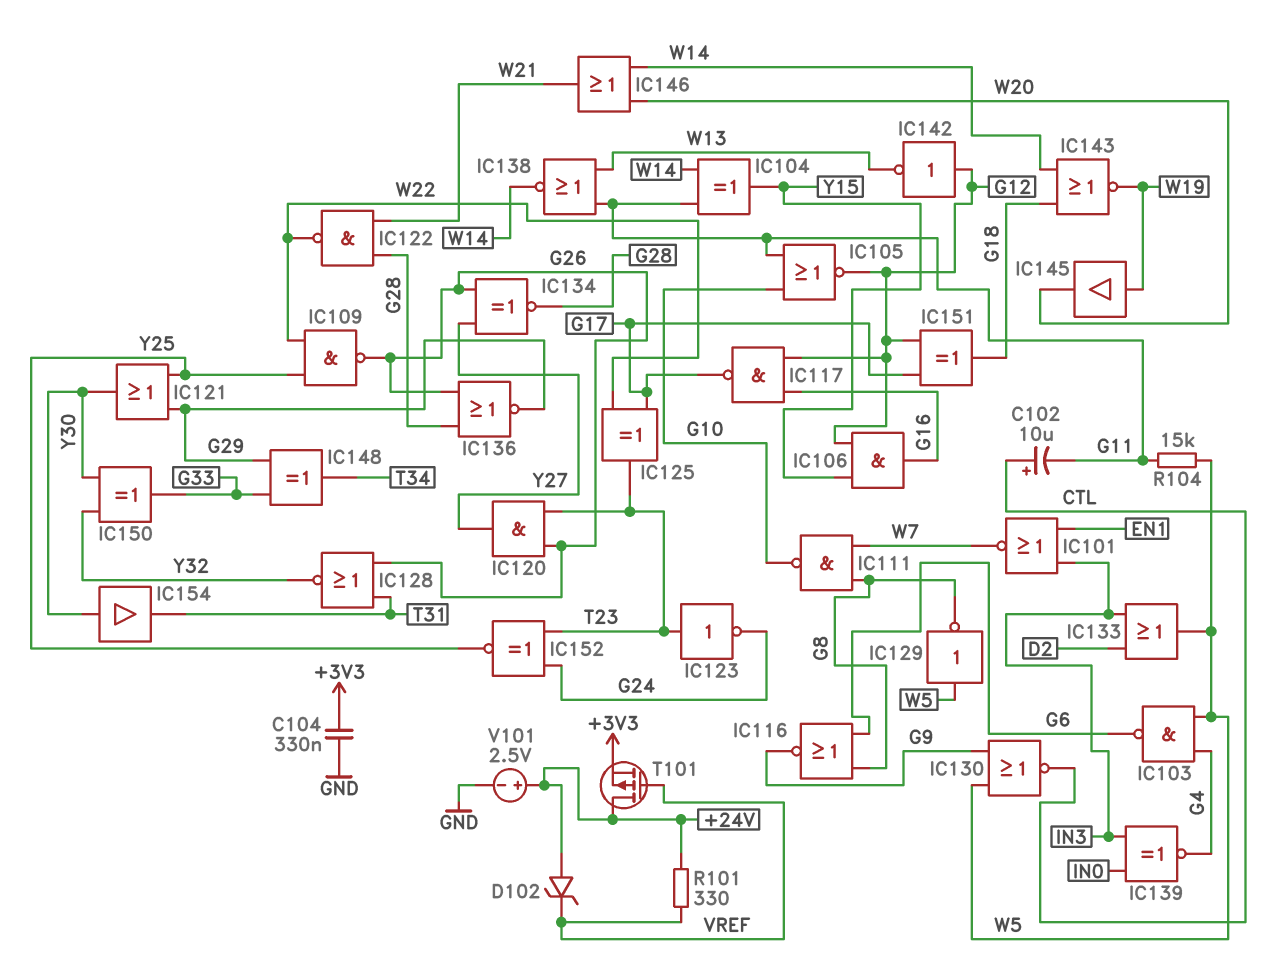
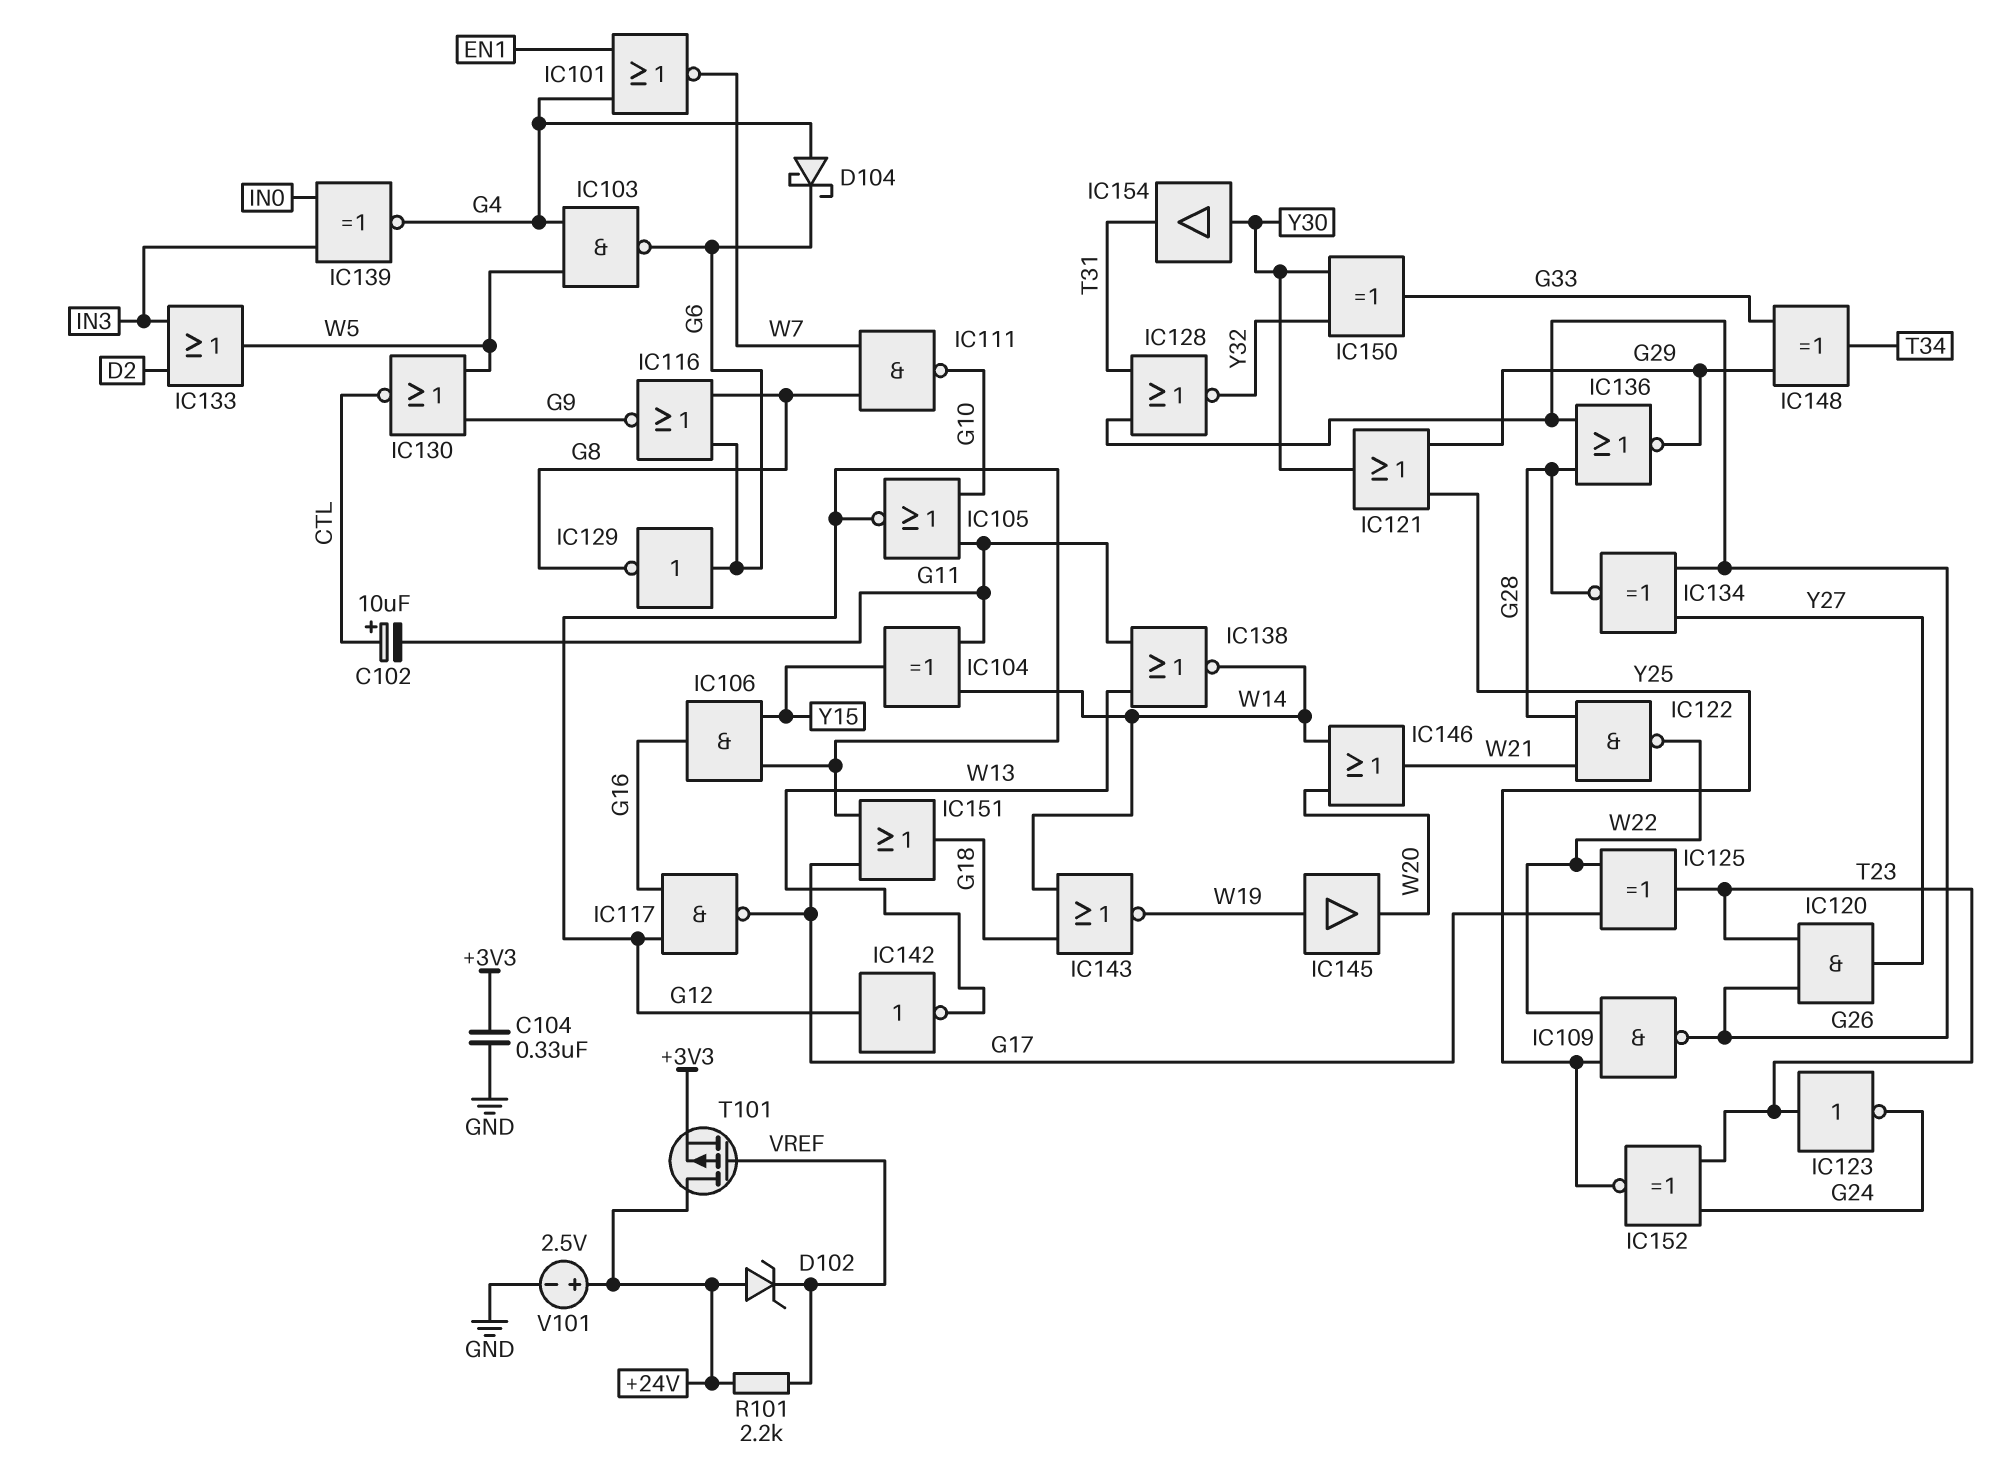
D104: none -> schottky (A G4, K G6)
IC101: NOR (in EN1, in IN3, out W7) -> NOR (in EN1, in G4, out W7)
IC129: NOT (in W5, out G8) -> NOT (in G6, out G8)
IC151: XOR (in G12, in G17, out G18) -> OR (in G12, in G17, out G18)
R101: 330 (+24V, VREF) -> 2.2k (+24V, VREF)
R104: 15k (G11, W5) -> none

